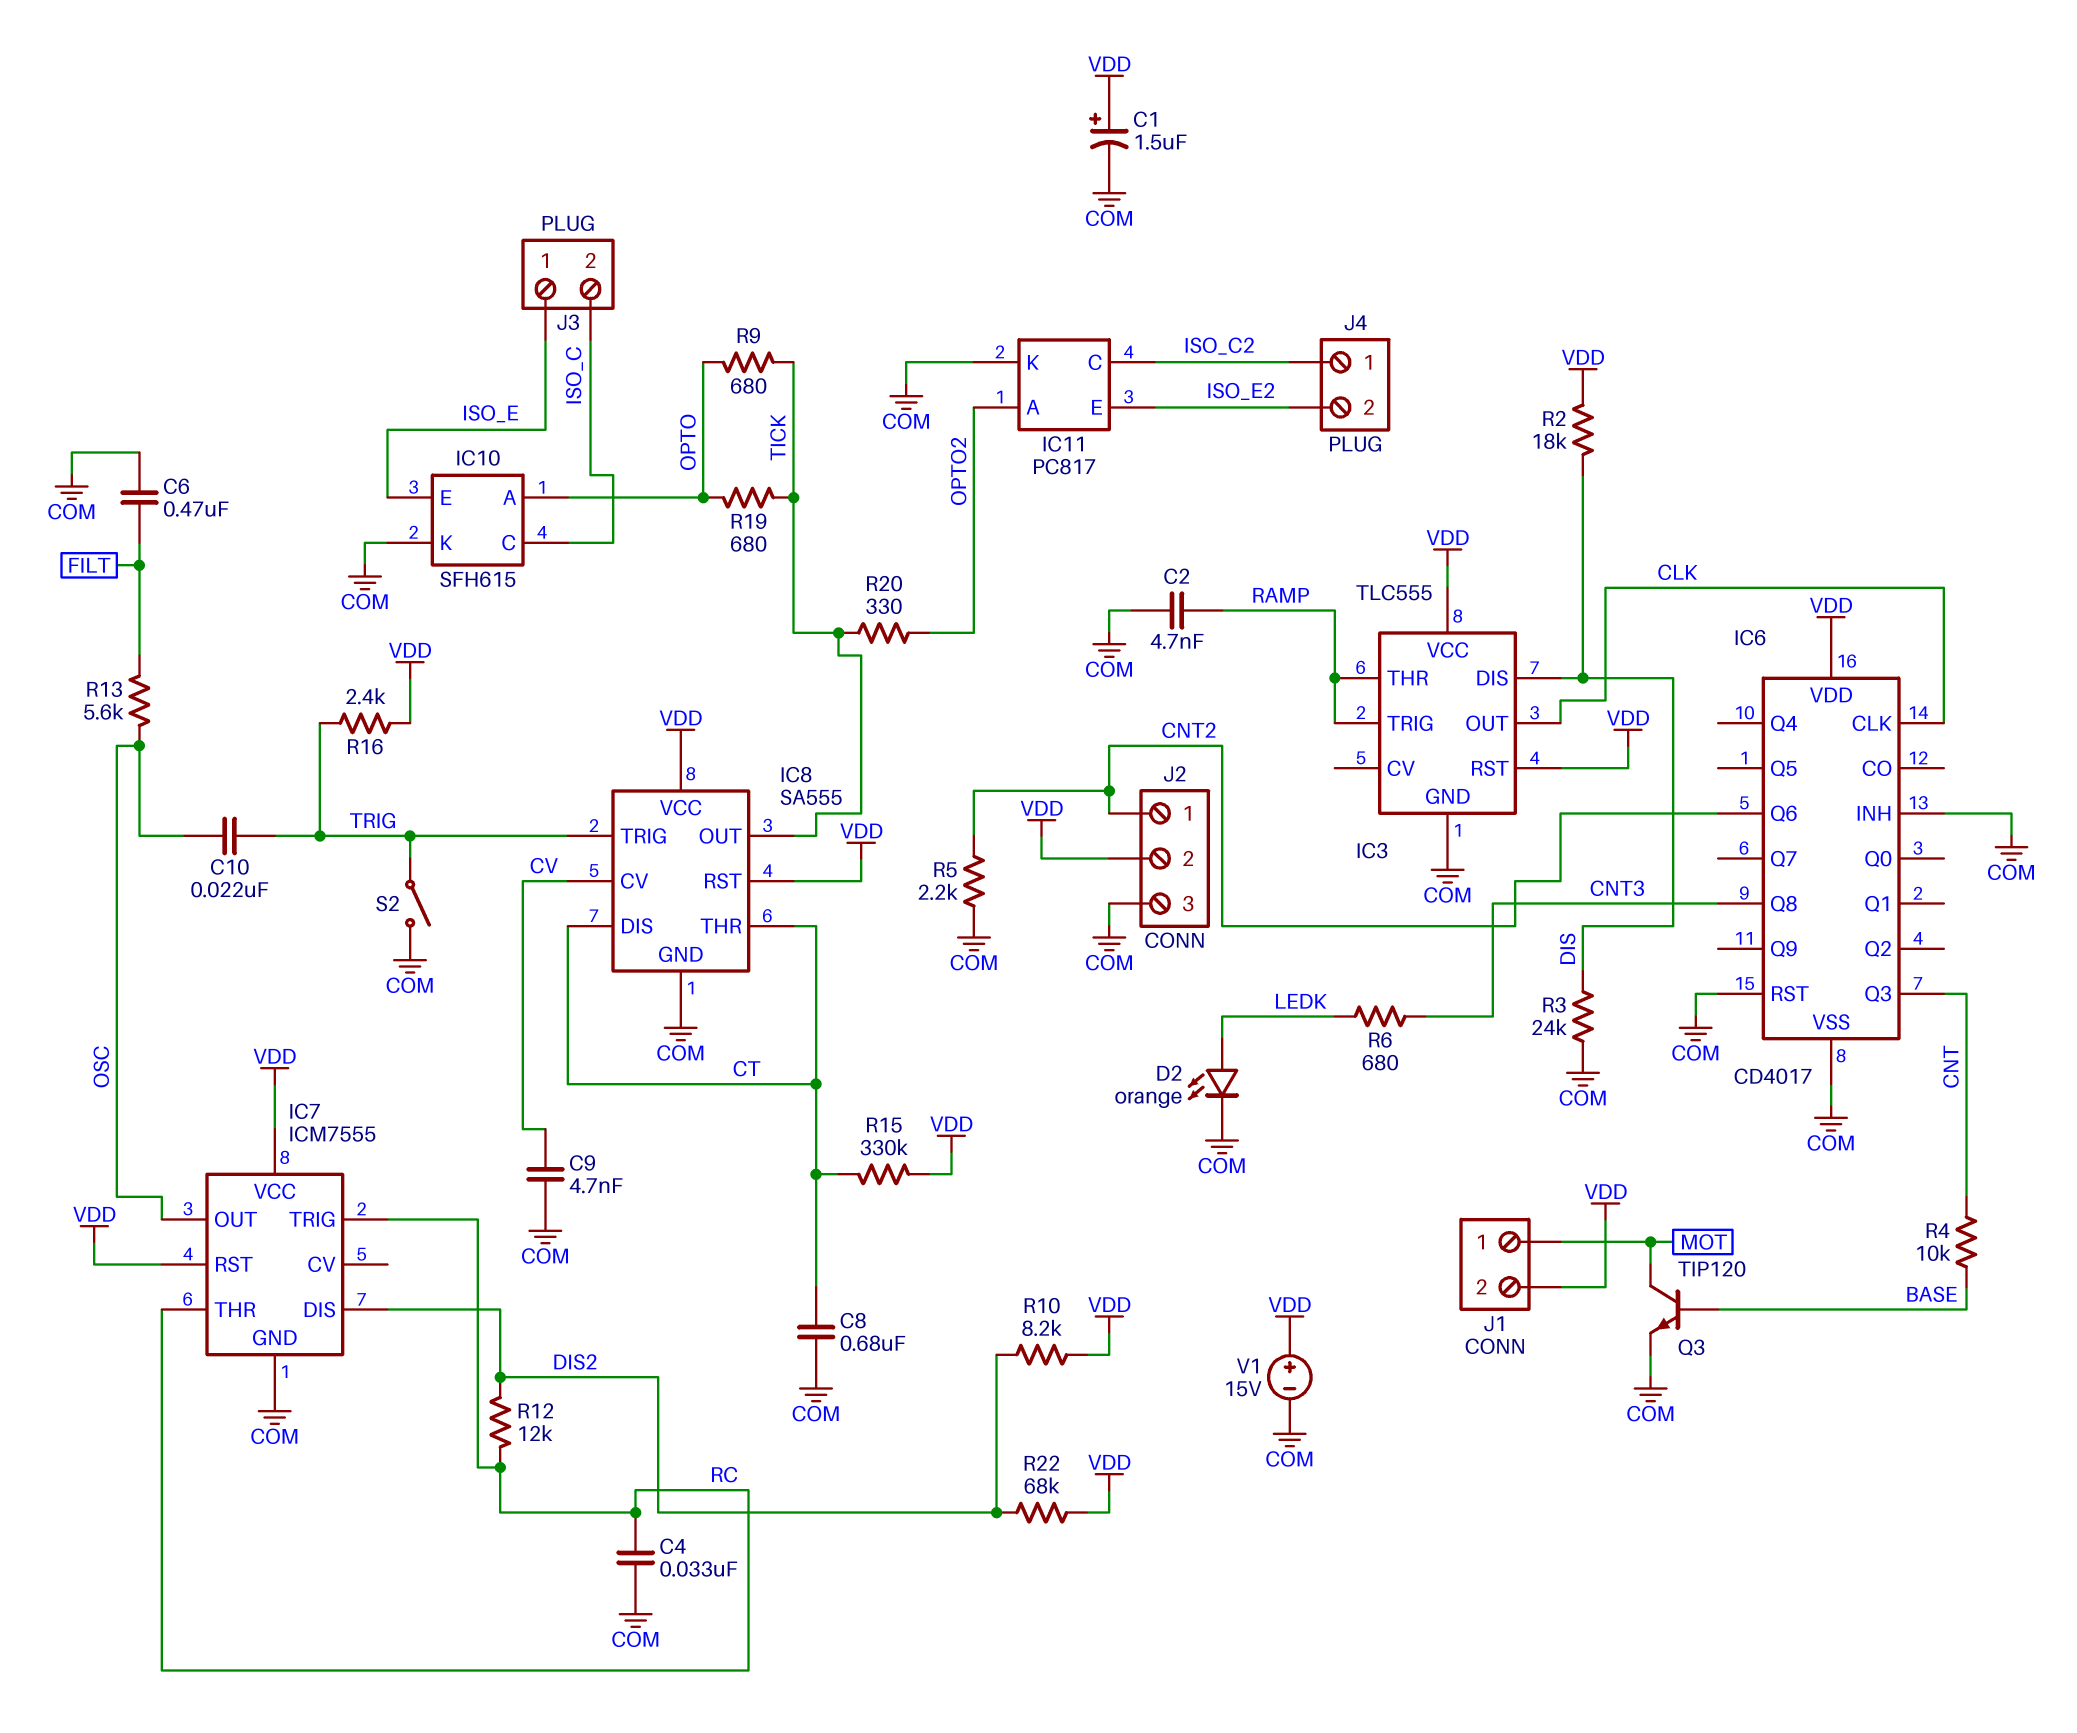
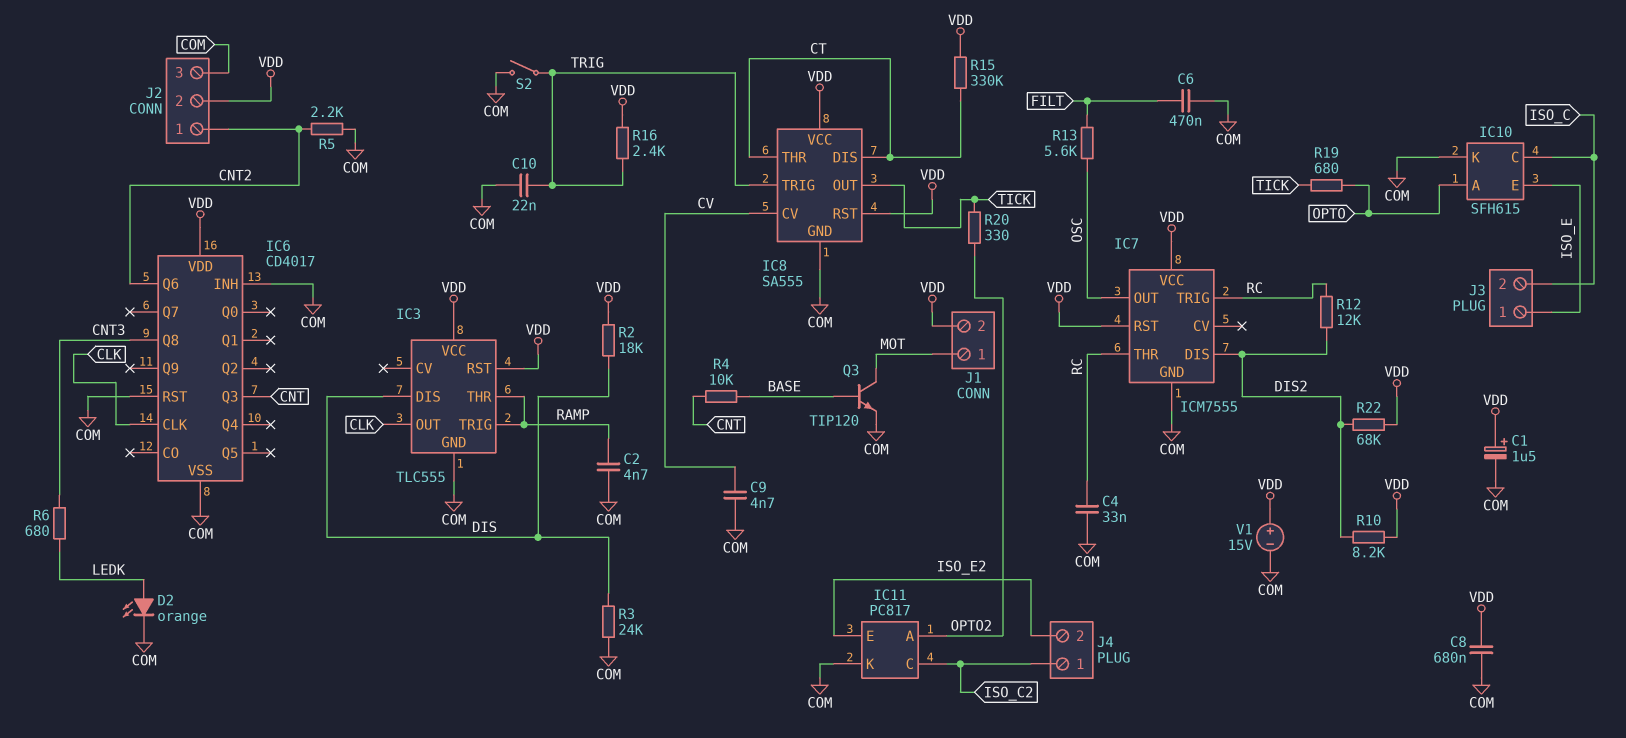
C8: 680nF (COM, CT) -> 680nF (COM, VDD)
C10: 22nF (OSC, TRIG) -> 22nF (COM, TRIG)
R9: 680 (OPTO, TICK) -> none

